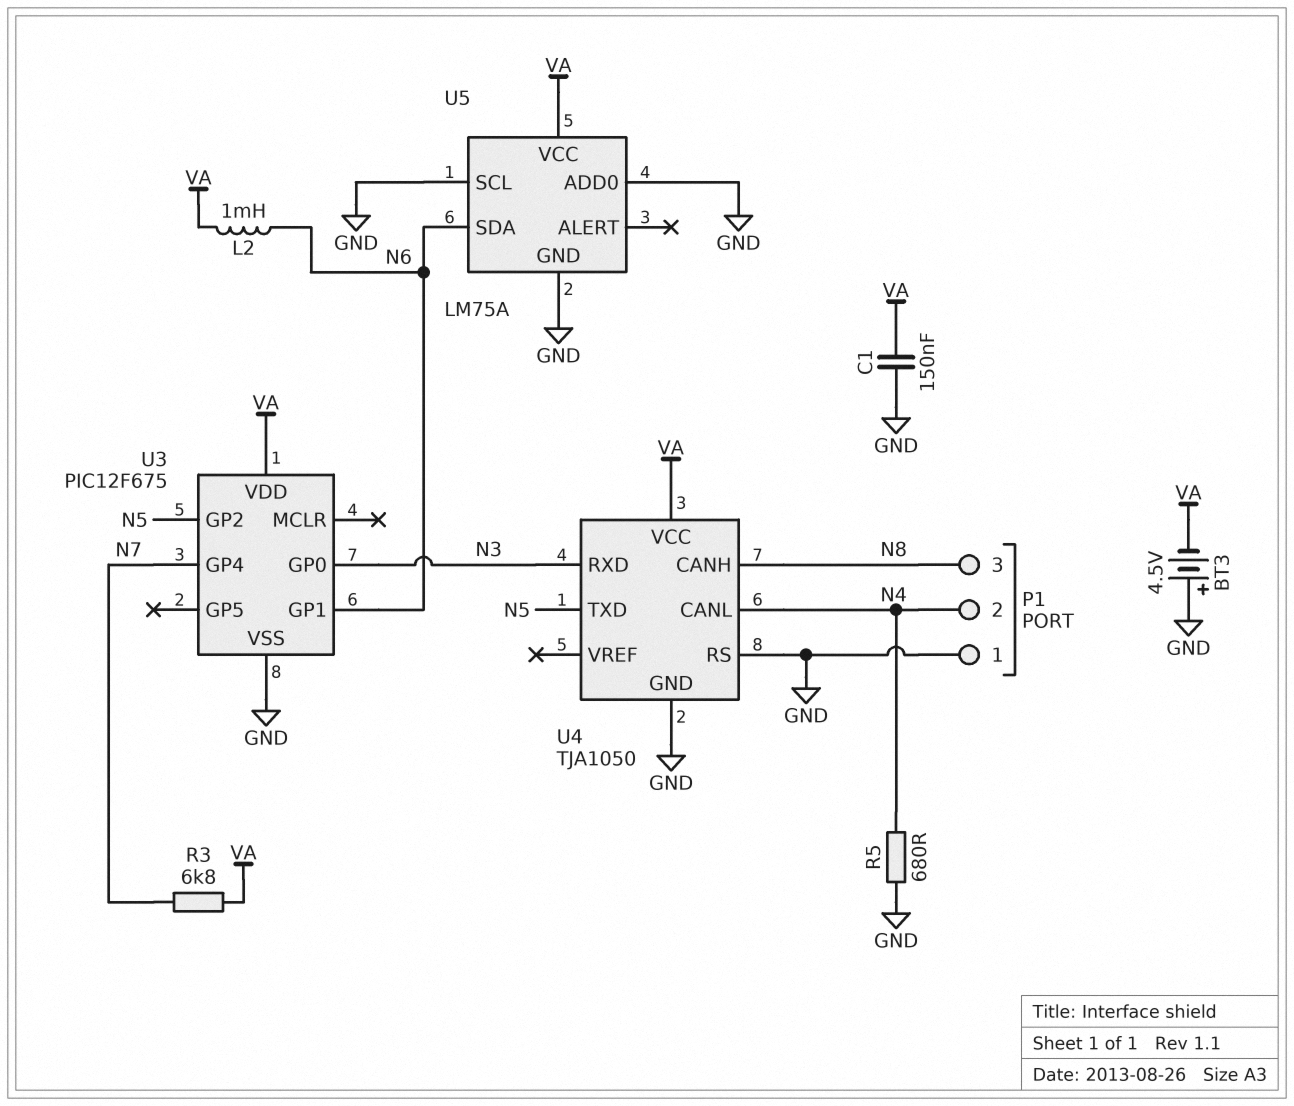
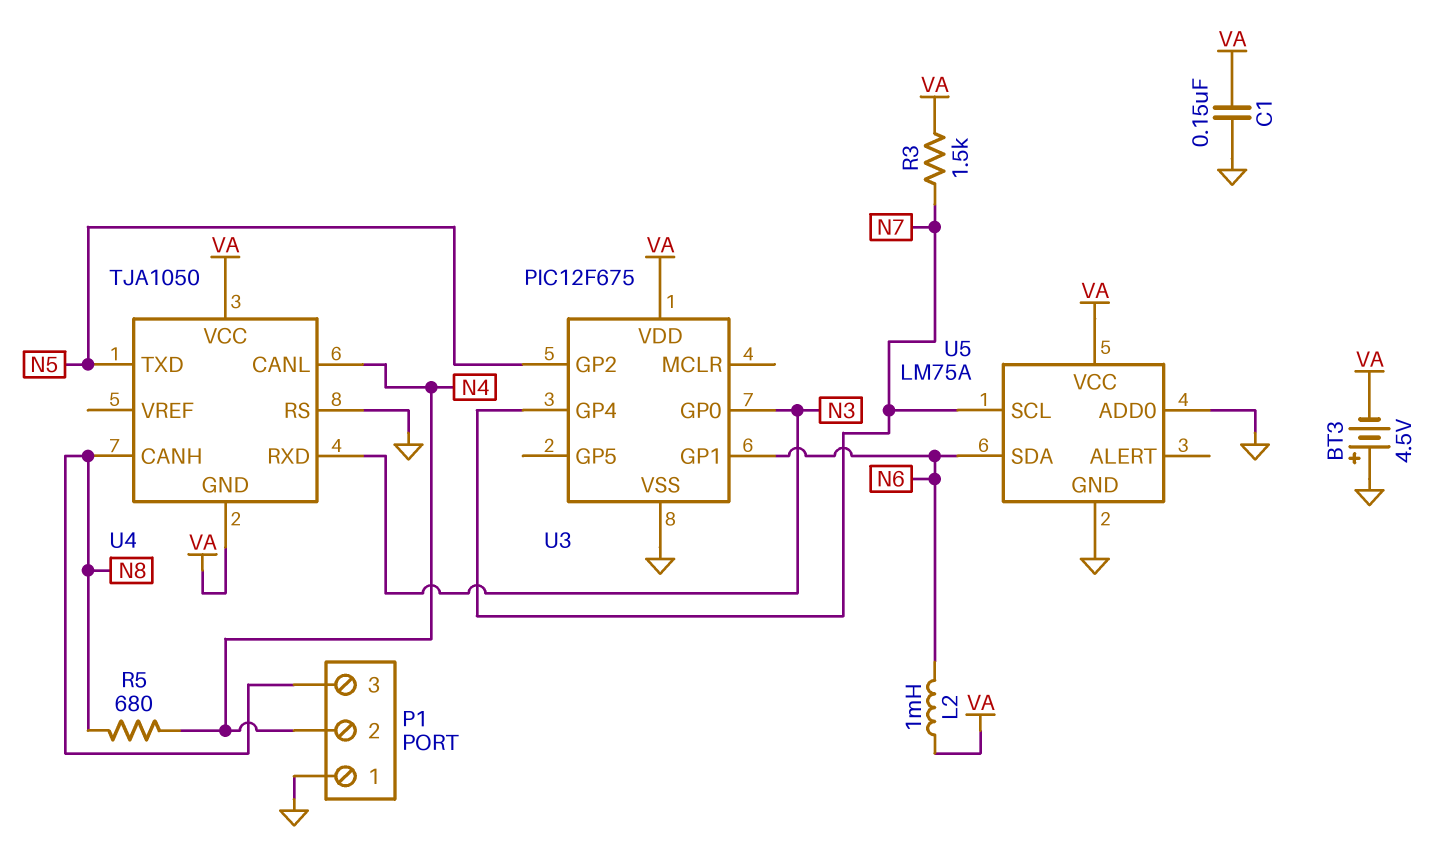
R3: 6.8k (N7, VA) -> 1.5k (N7, VA)
R5: 680 (GND, N4) -> 680 (N4, N8)
U4 pin GND: GND -> VA
U5 pin SCL: GND -> N7

